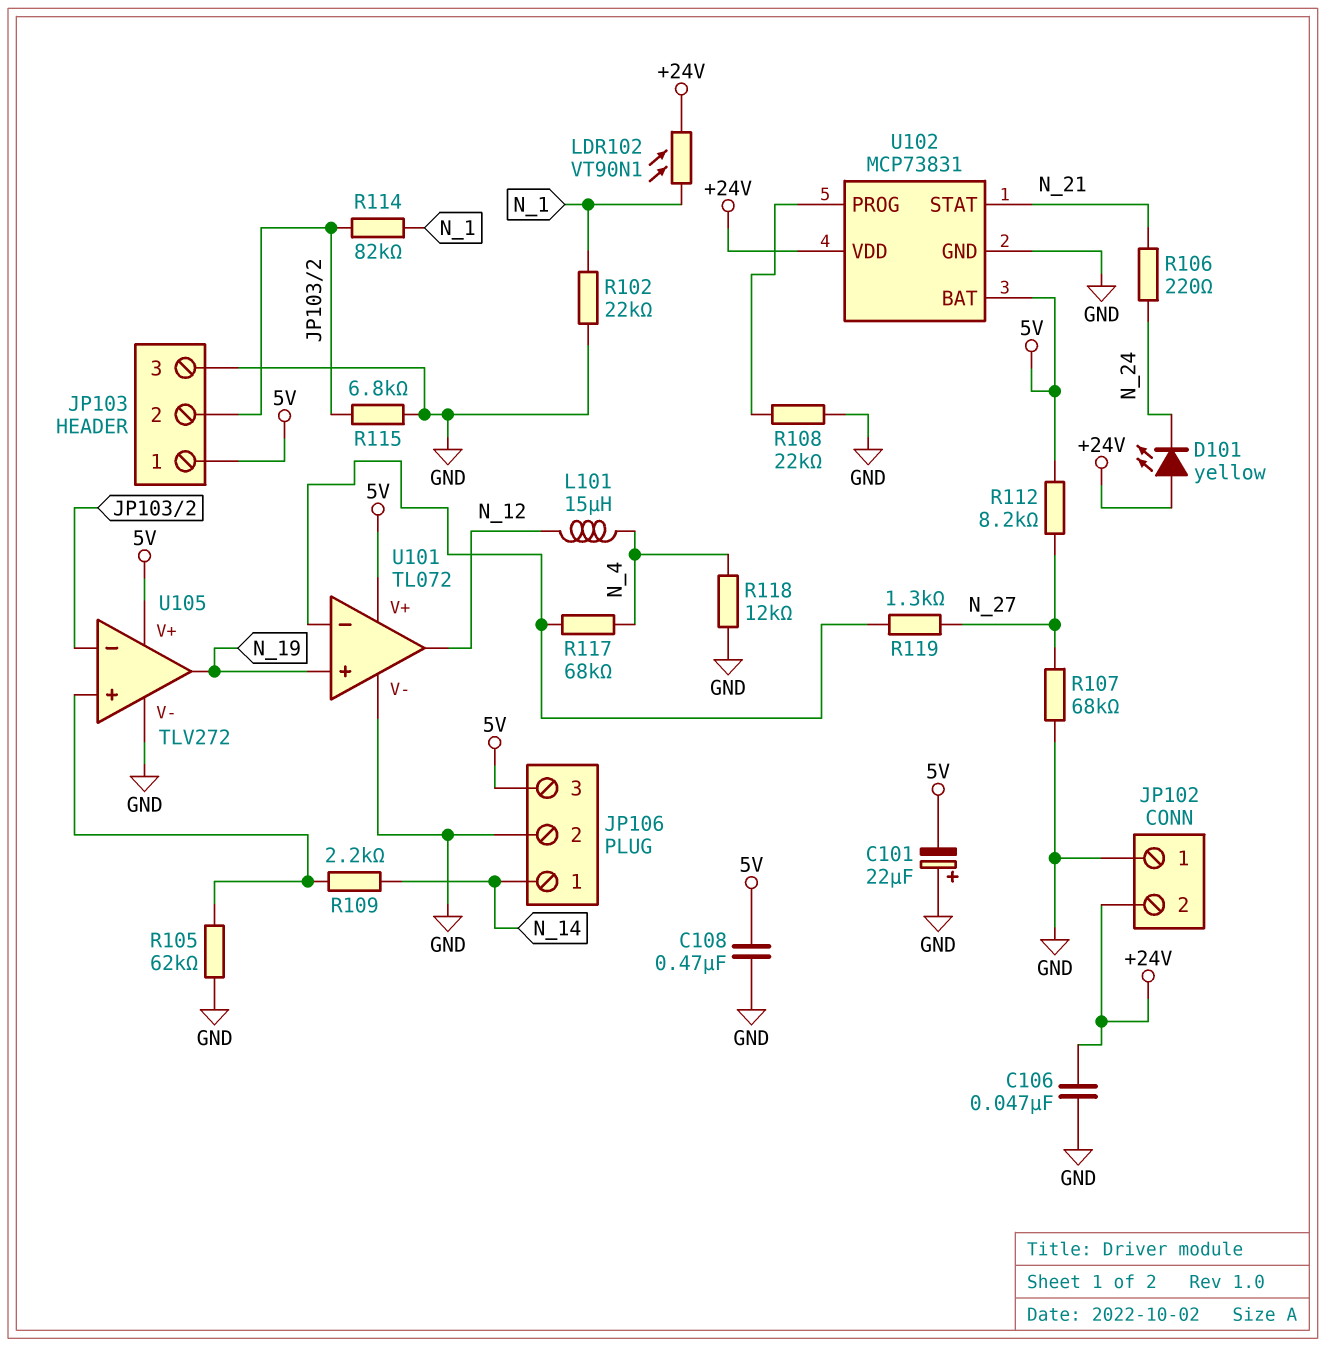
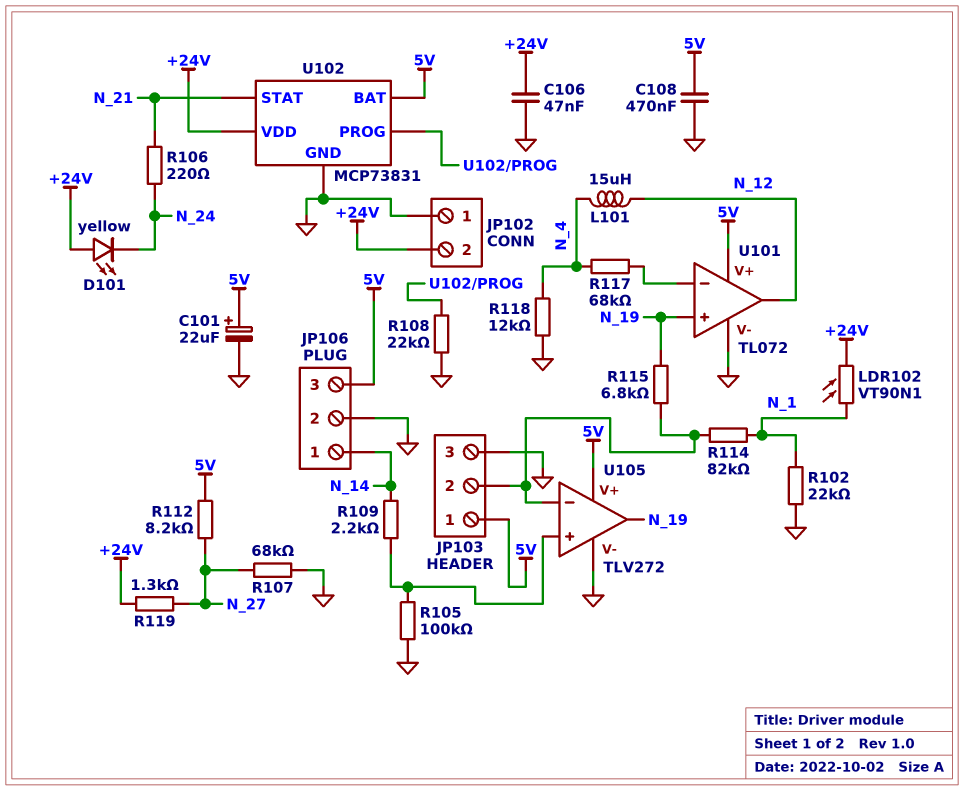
C101: 22uF (plus GND, minus 5V) -> 22uF (plus 5V, minus GND)
R105: 62k (GND, U105/in+) -> 100k (GND, U105/in+)
R115: 6.8k (GND, JP103/2) -> 6.8k (JP103/2, N_19)
R119: 1.3k (N_27, U101/in-) -> 1.3k (+24V, N_27)

